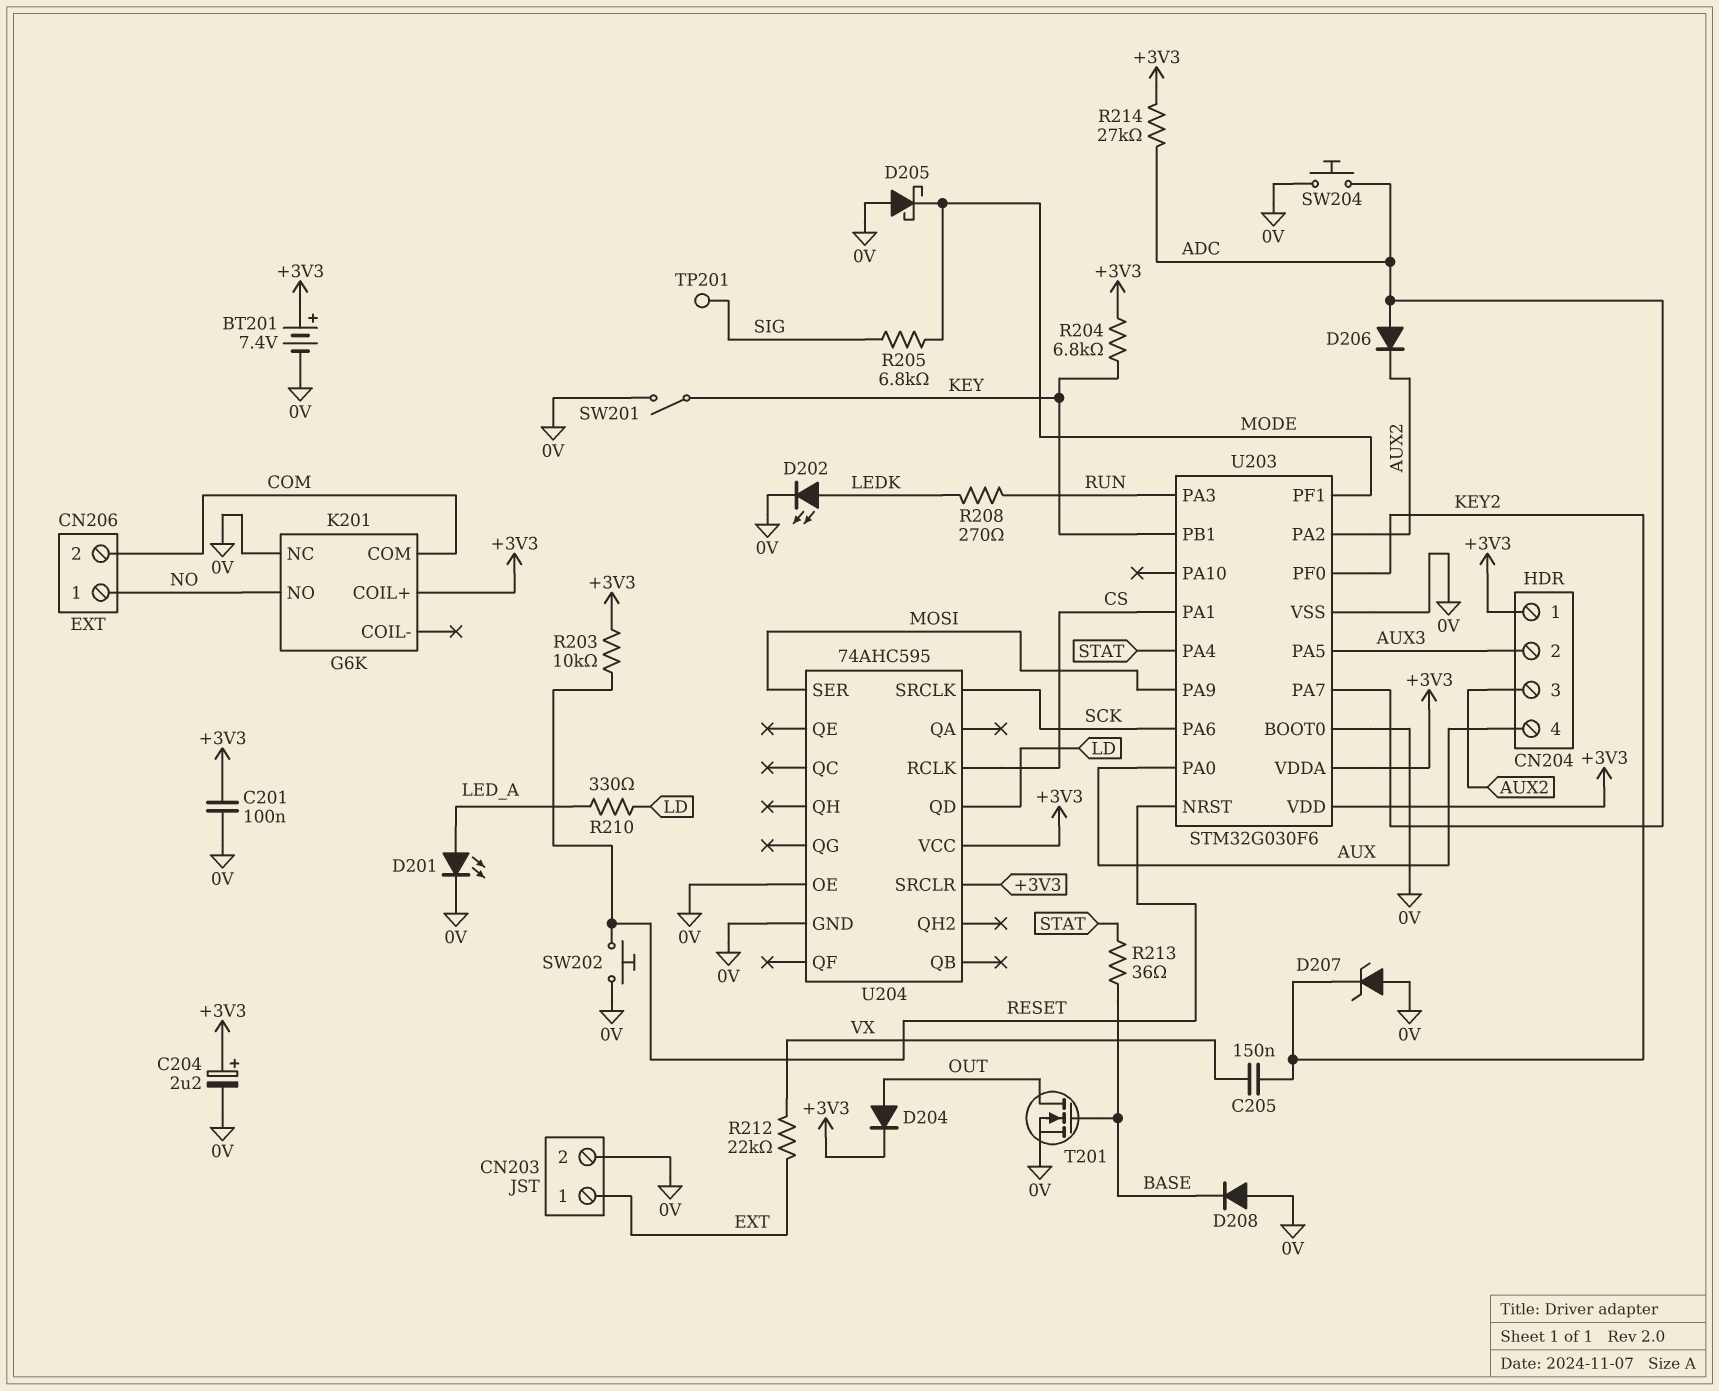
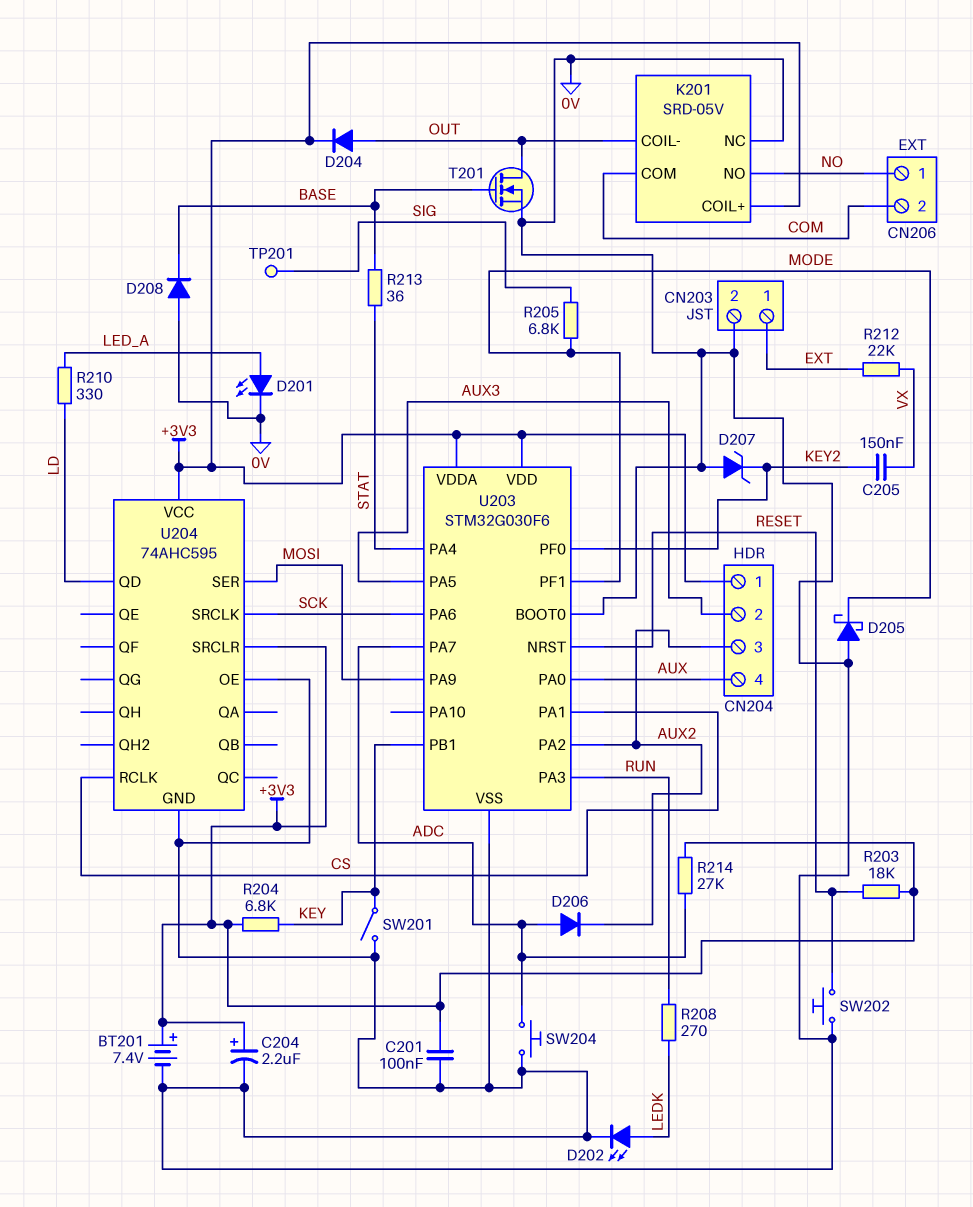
K201: G6K -> SRD-05V
K201 pin COIL-: none -> OUT
R203: 10k (+3V3, RESET) -> 18k (+3V3, RESET)

